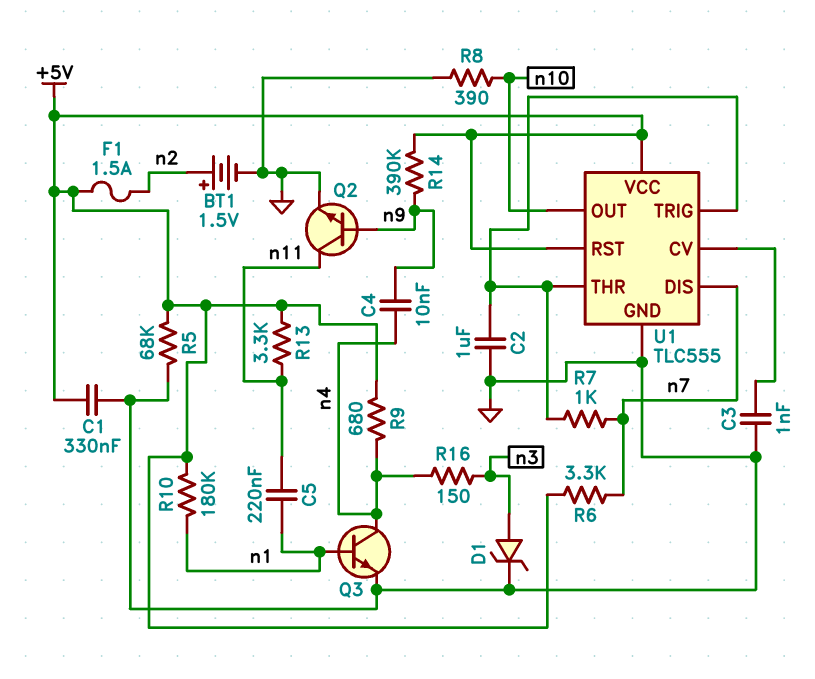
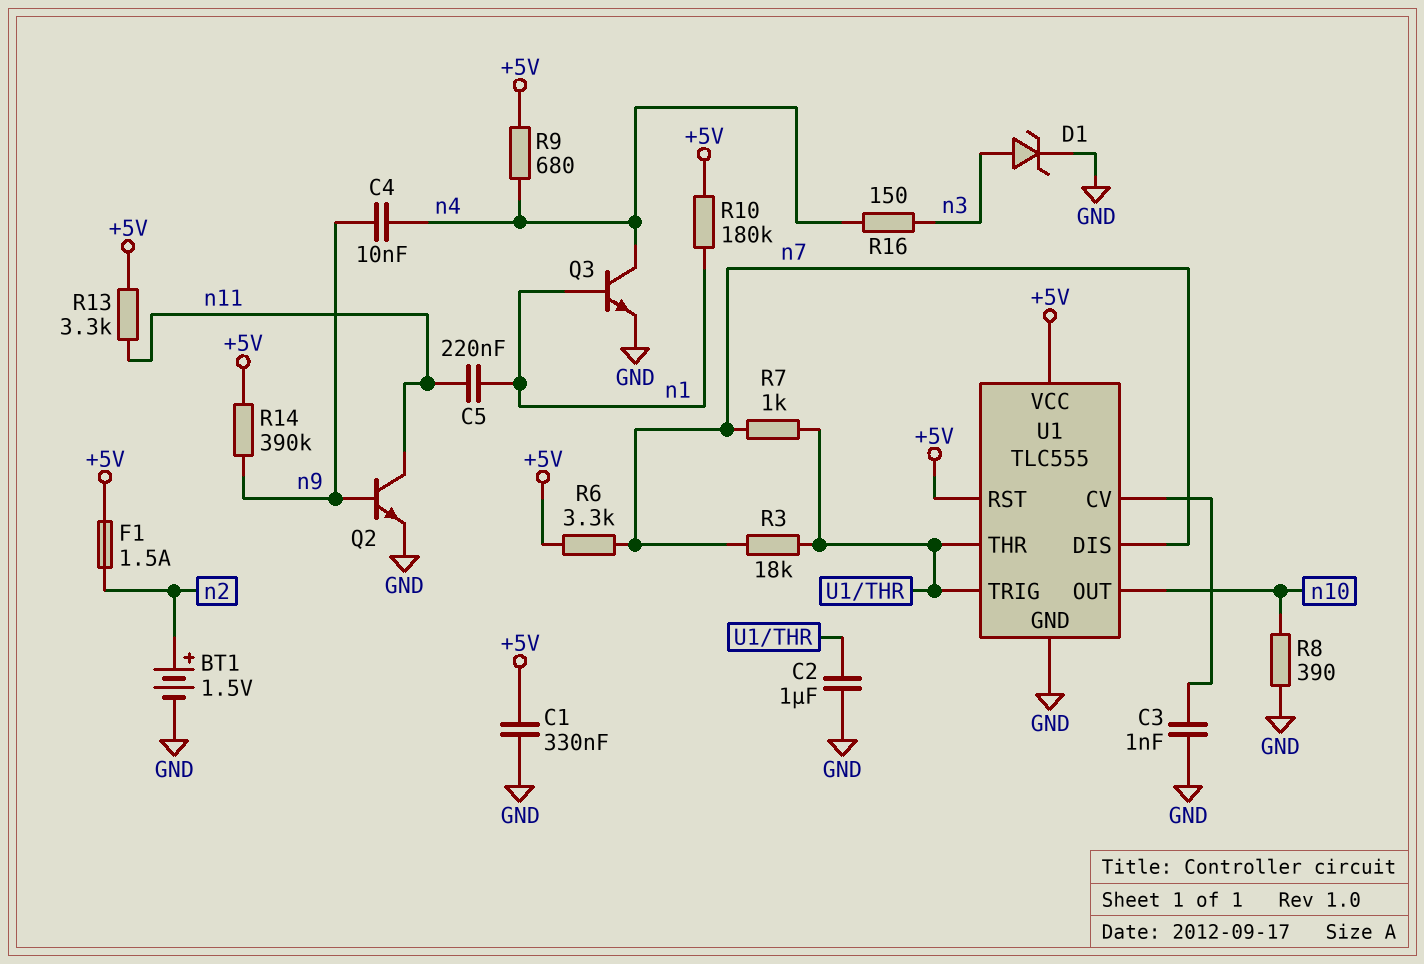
R3: none -> 18k (U1/THR, n7)
R5: 68k (+5V, GND) -> none

